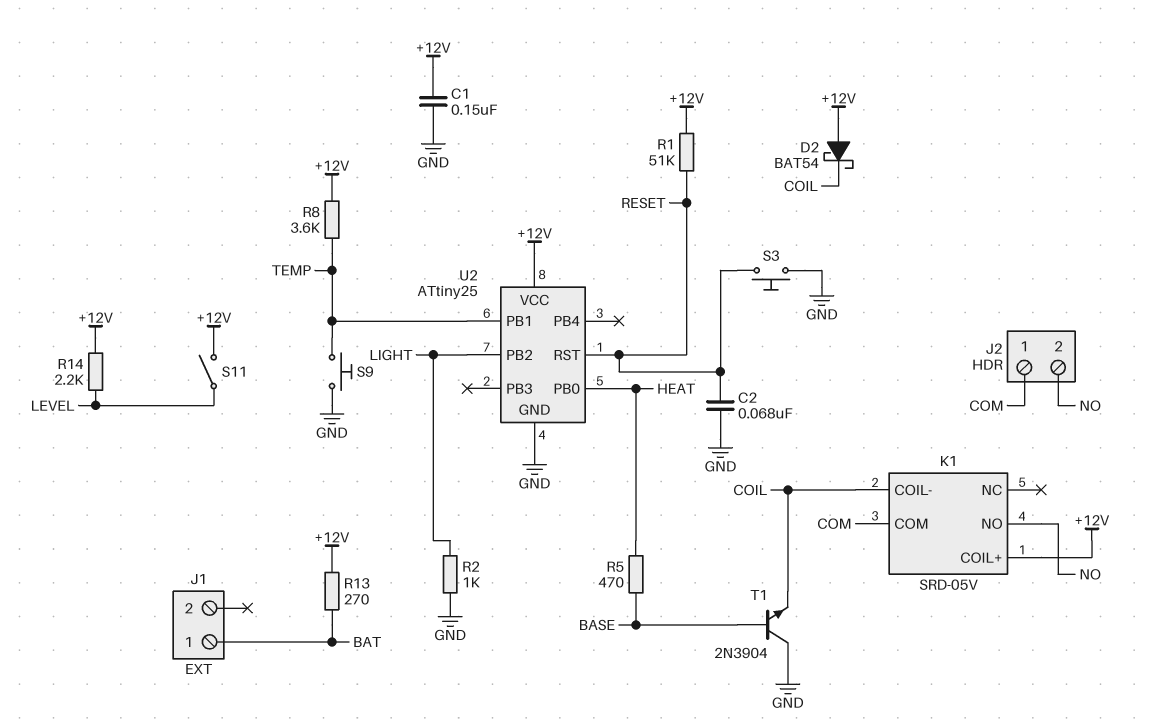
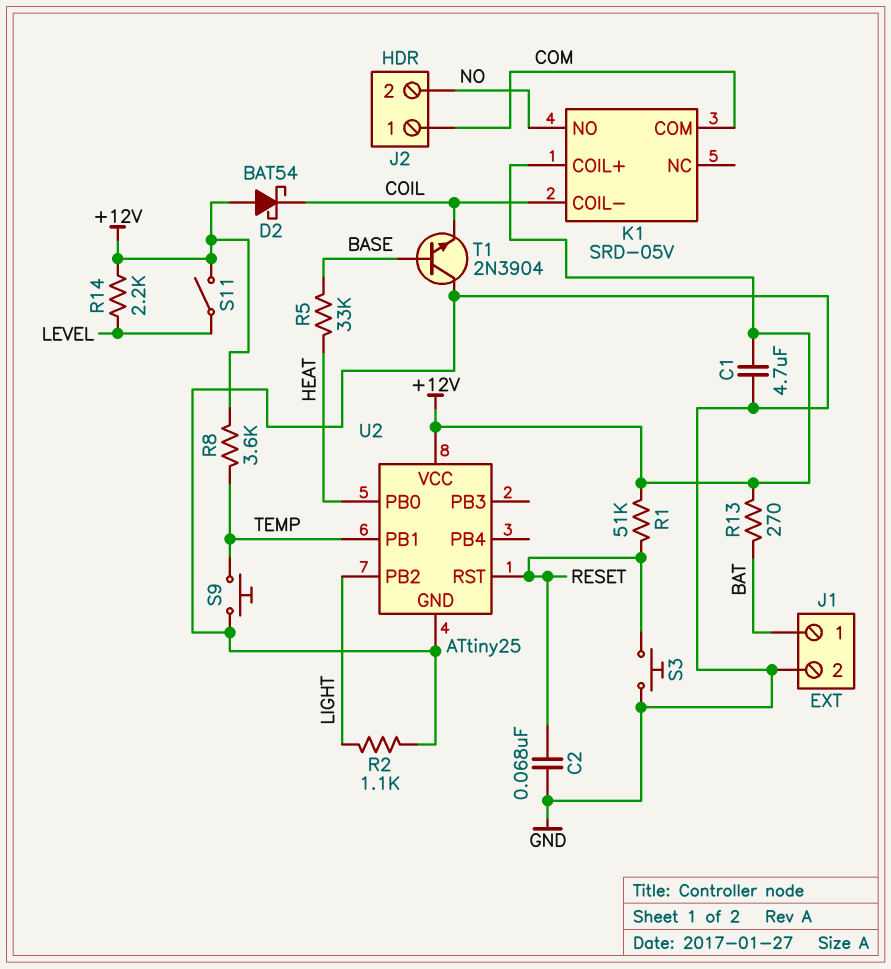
C1: 150nF (+12V, GND) -> 4.7uF (+12V, GND)
J1 pin 2: none -> GND
R2: 1k (GND, LIGHT) -> 1.1k (GND, LIGHT)
R5: 470 (BASE, HEAT) -> 33k (BASE, HEAT)

